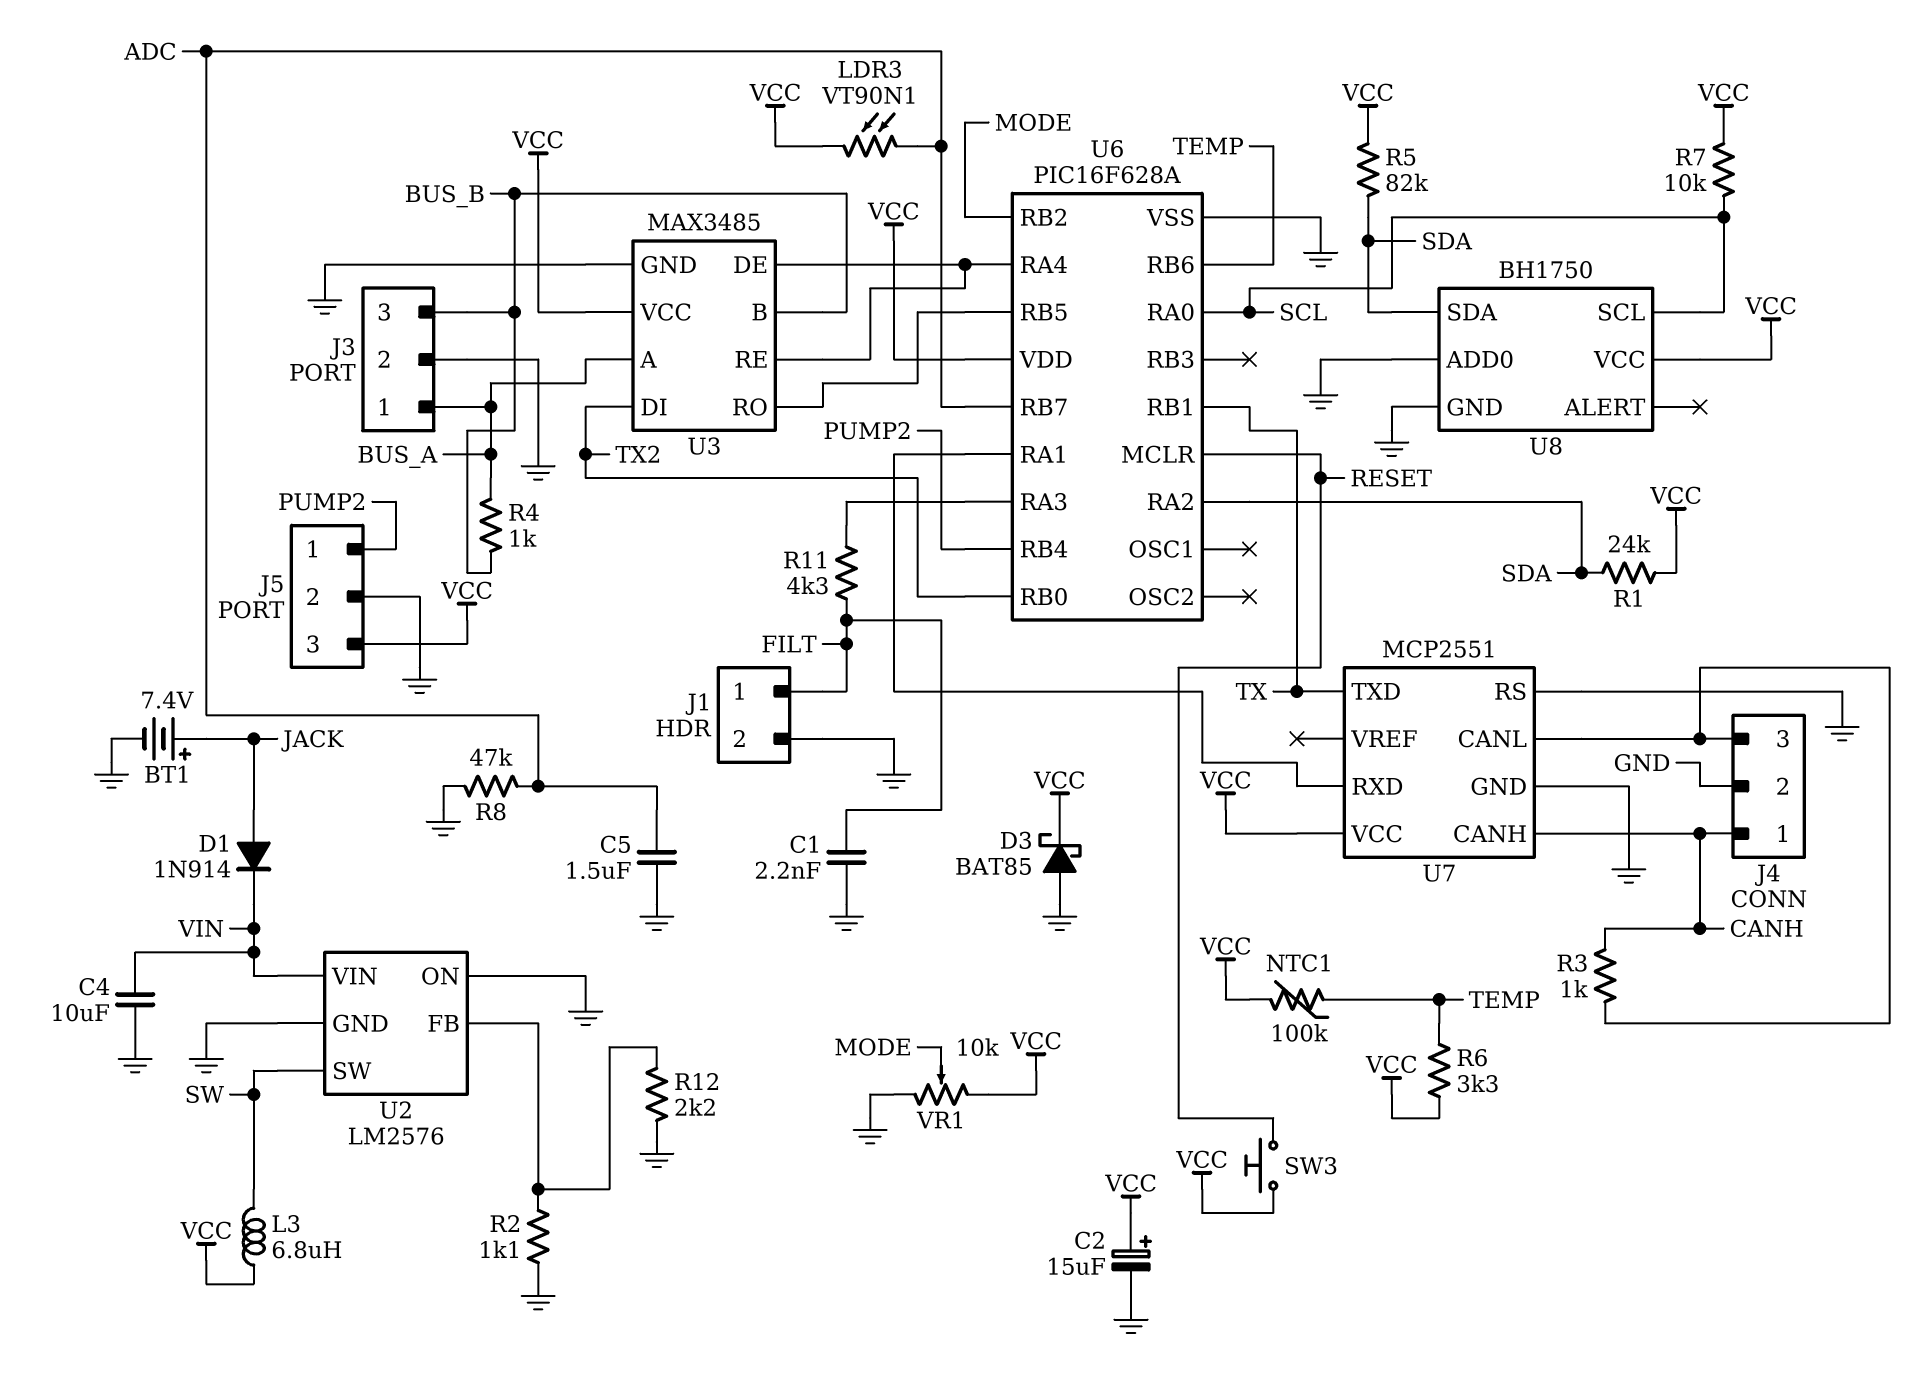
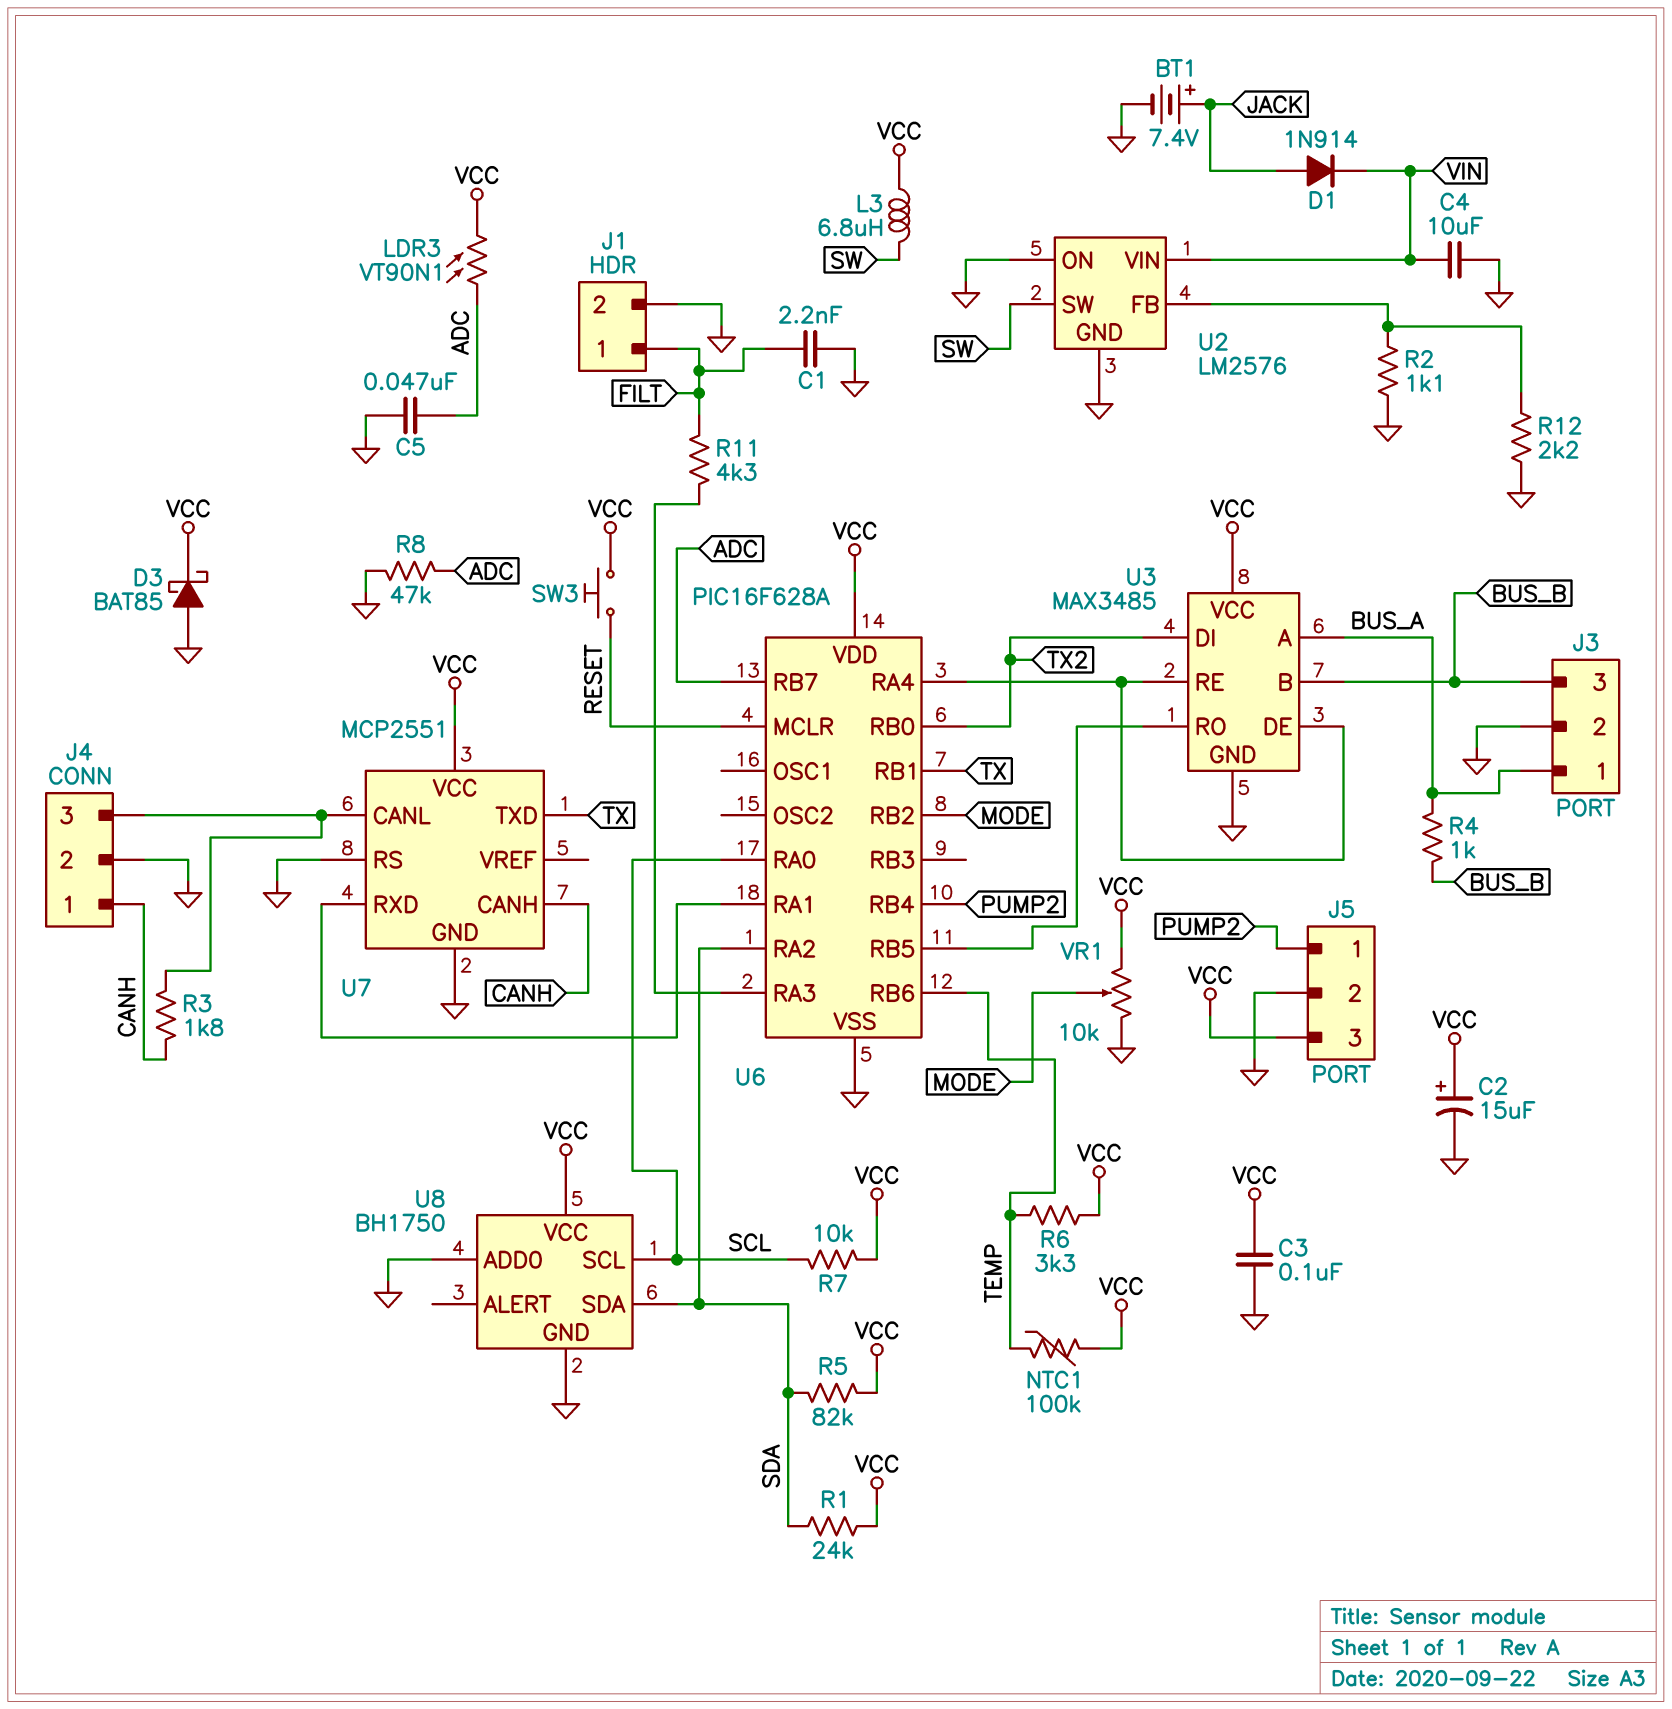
C3: none -> 100nF (GND, VCC)
C5: 1.5uF (ADC, GND) -> 47nF (ADC, GND)
R3: 1k (CANH, J4/3) -> 1.8k (CANH, J4/3)

